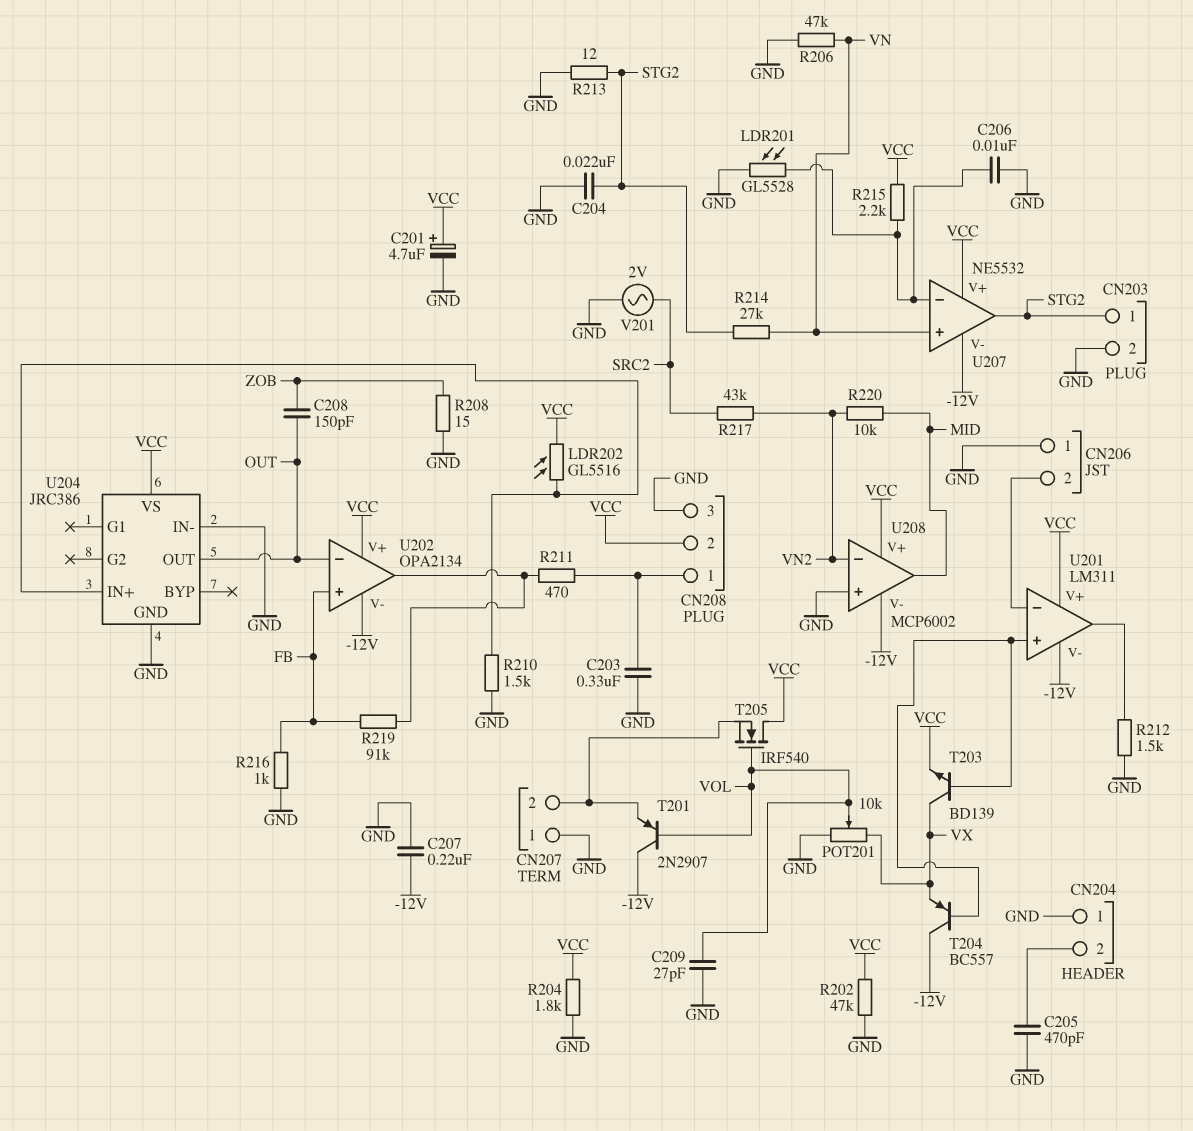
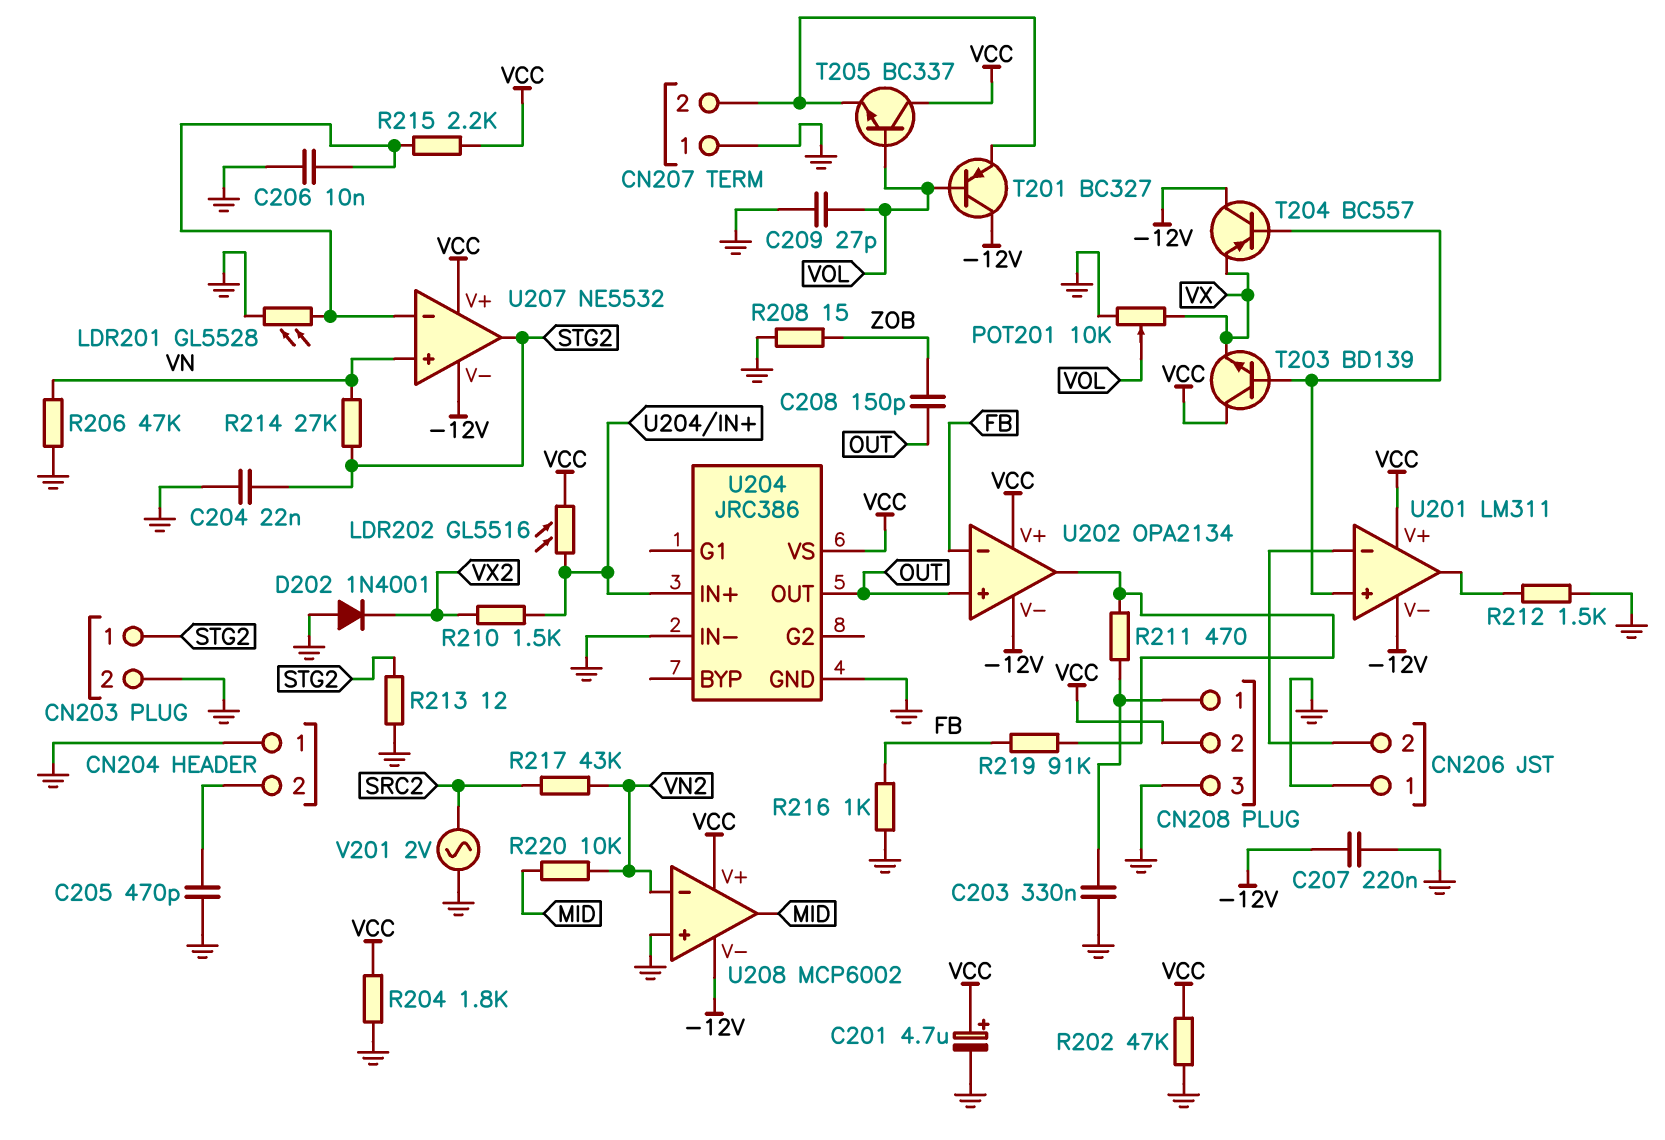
D202: none -> diode 1N4001 (A GND, K VX2)
R210: 1.5k (GND, U204/IN+) -> 1.5k (U204/IN+, VX2)
T201: PNP 2N2907 (B VOL, C -12V, E CN207/2) -> PNP BC327 (B VOL, C -12V, E CN207/2)
T203: NPN BD139 (B U201/in+, C VX, E VCC) -> NPN BD139 (B U201/in+, C VCC, E VX)
T205: NMOS IRF540 (G VOL, D VCC, S CN207/2) -> NPN BC337 (B VOL, C VCC, E CN207/2)
U202 pin in+: FB -> OUT
U202 pin in-: OUT -> FB

